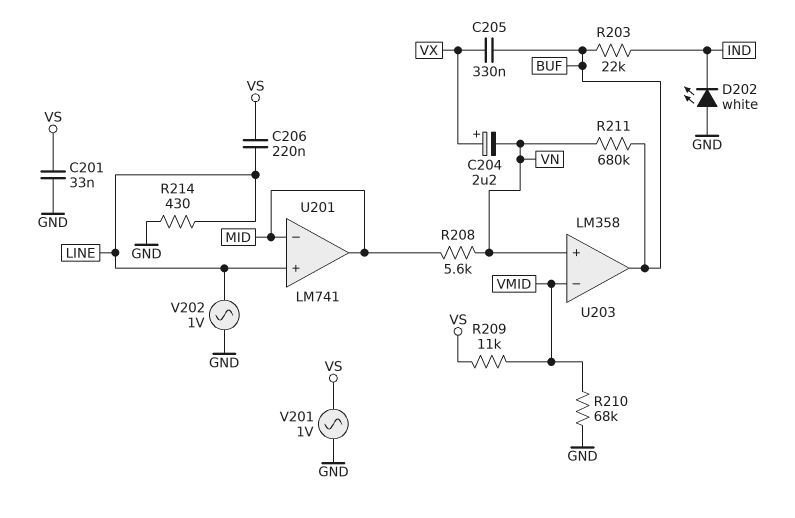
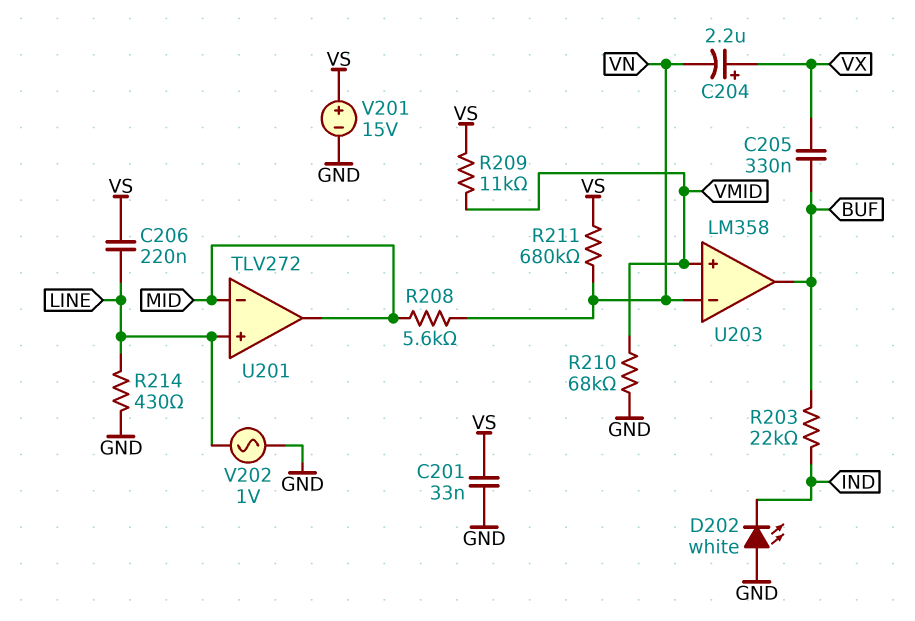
R211: 680k (BUF, VN) -> 680k (VN, VS)
U201: LM741 -> TLV272
U203 pin in+: VN -> VMID
U203 pin in-: VMID -> VN
V201: AC 1V (GND, VS) -> 15V (plus VS, minus GND)

